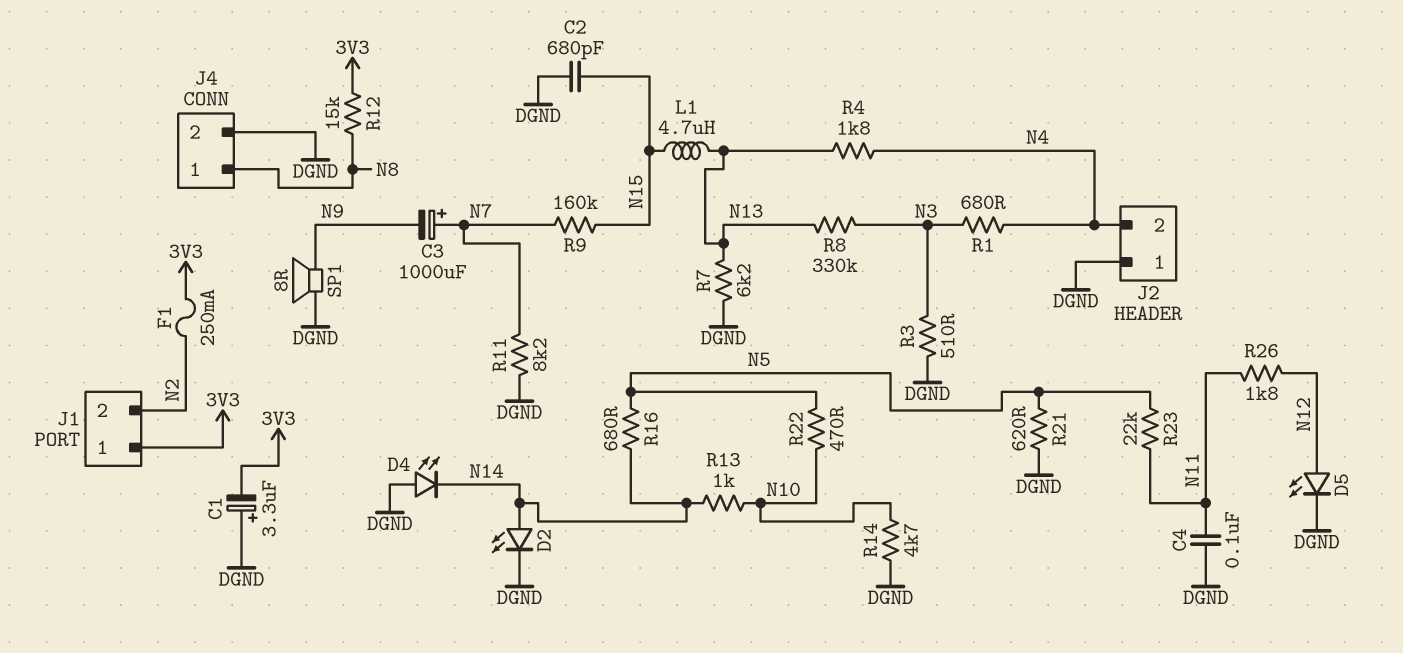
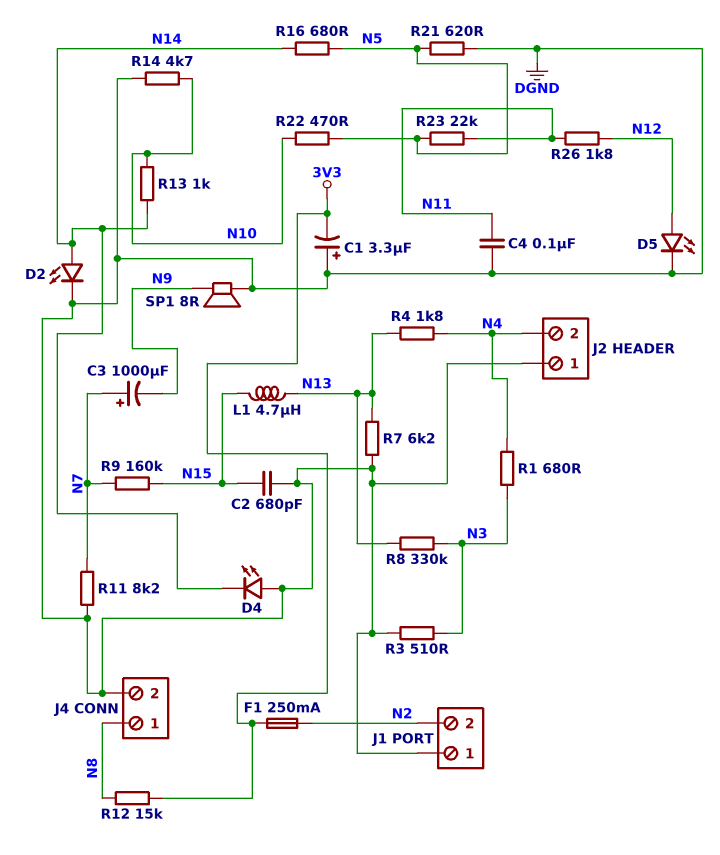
J1 pin 1: 3V3 -> DGND

